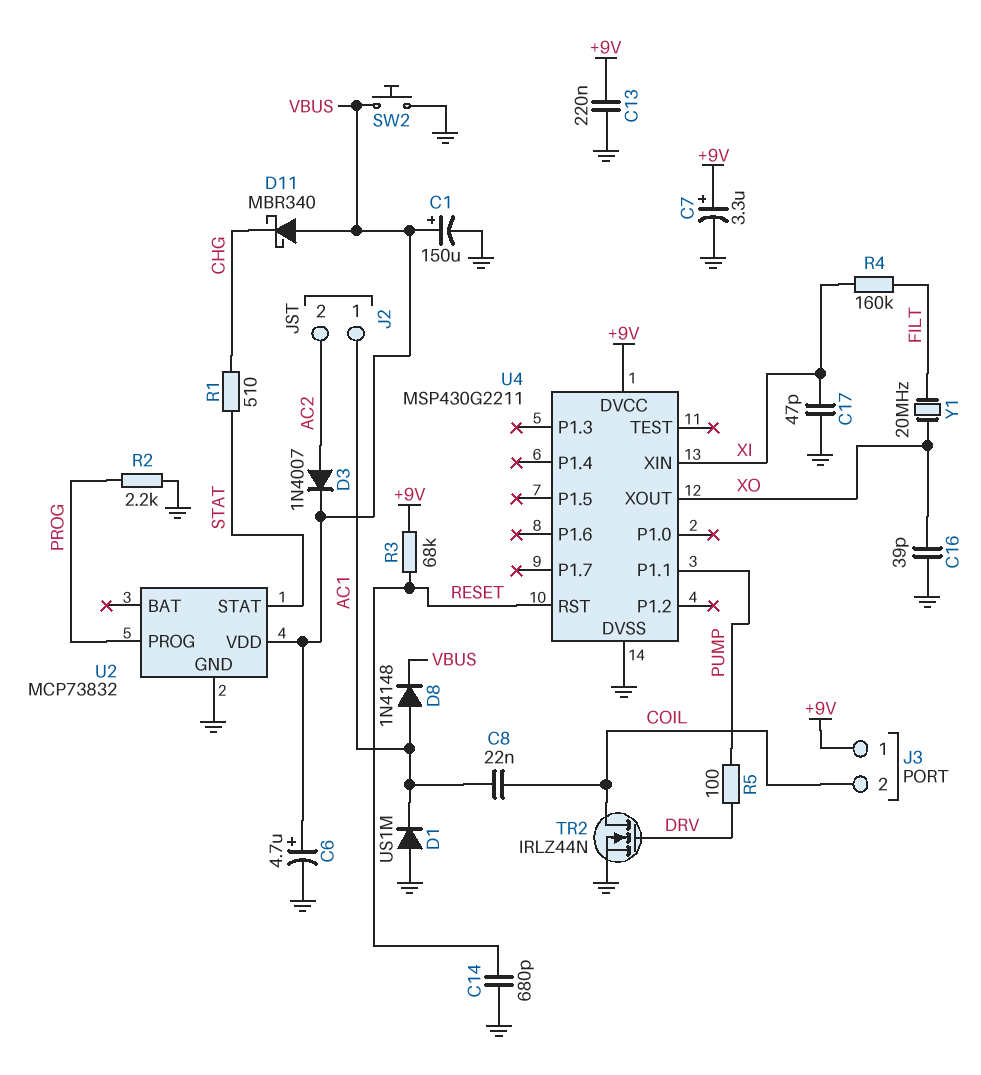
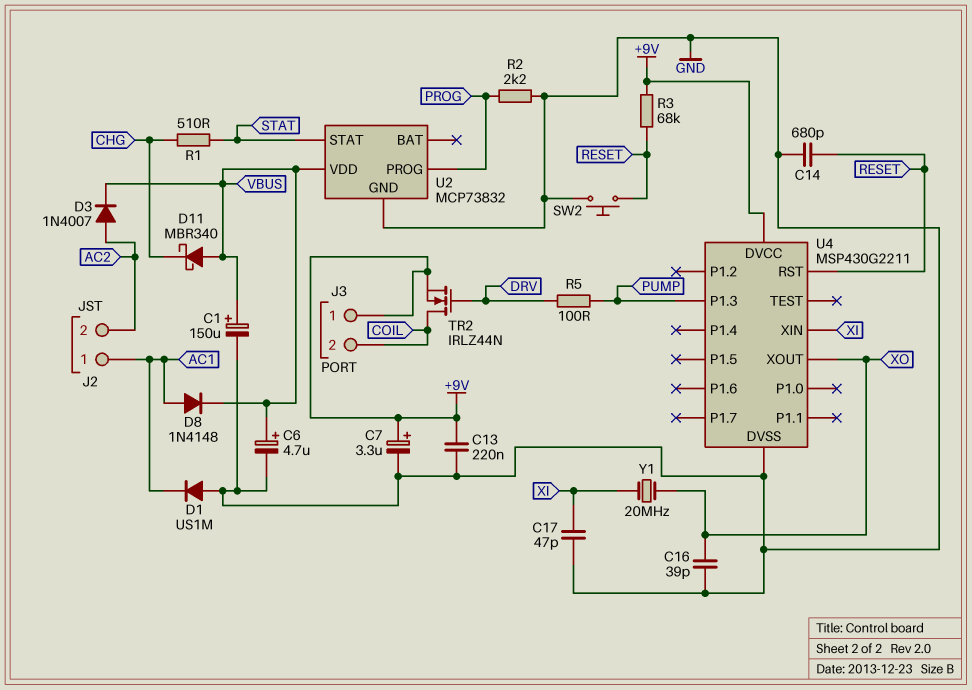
C8: 22nF (AC1, COIL) -> none
R4: 160k (FILT, XI) -> none
SW2: button (GND, VBUS) -> button (GND, RESET)
TR2: NMOS IRLZ44N (G DRV, D COIL, S GND) -> NMOS IRLZ44N (G DRV, D COIL, S +9V)
U4 pin P1.1: PUMP -> none
U4 pin P1.3: none -> PUMP
Y1: 20MHz (FILT, XO) -> 20MHz (XI, XO)

